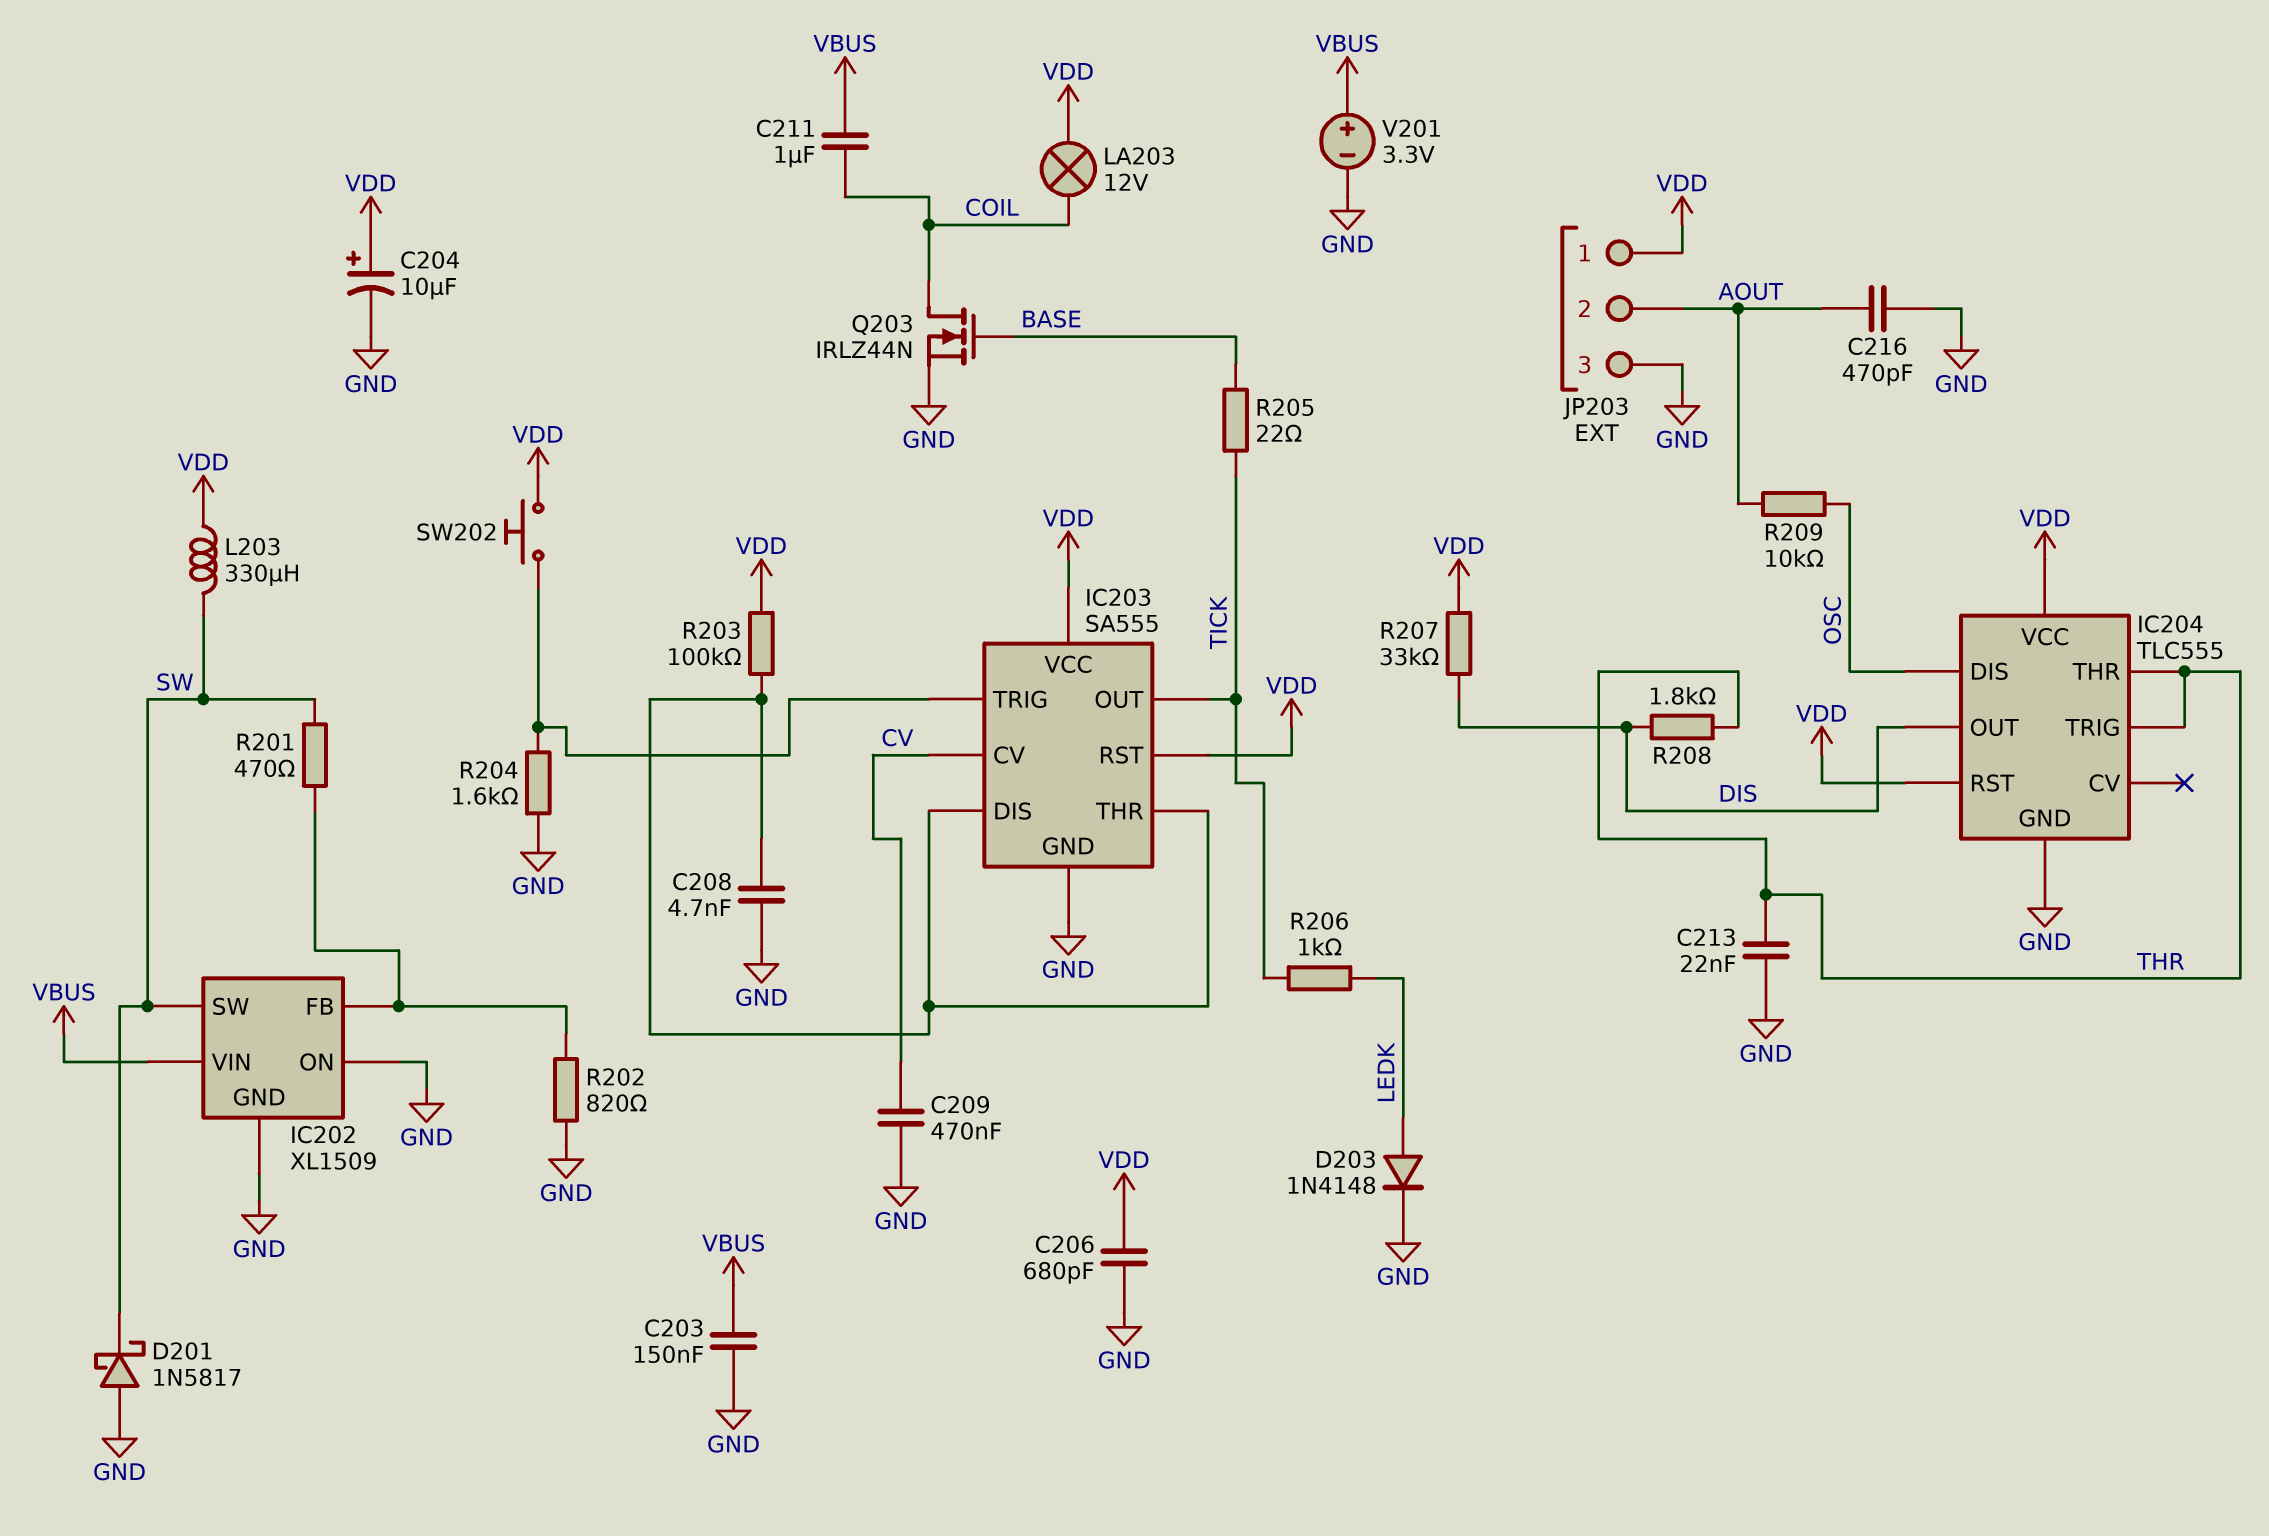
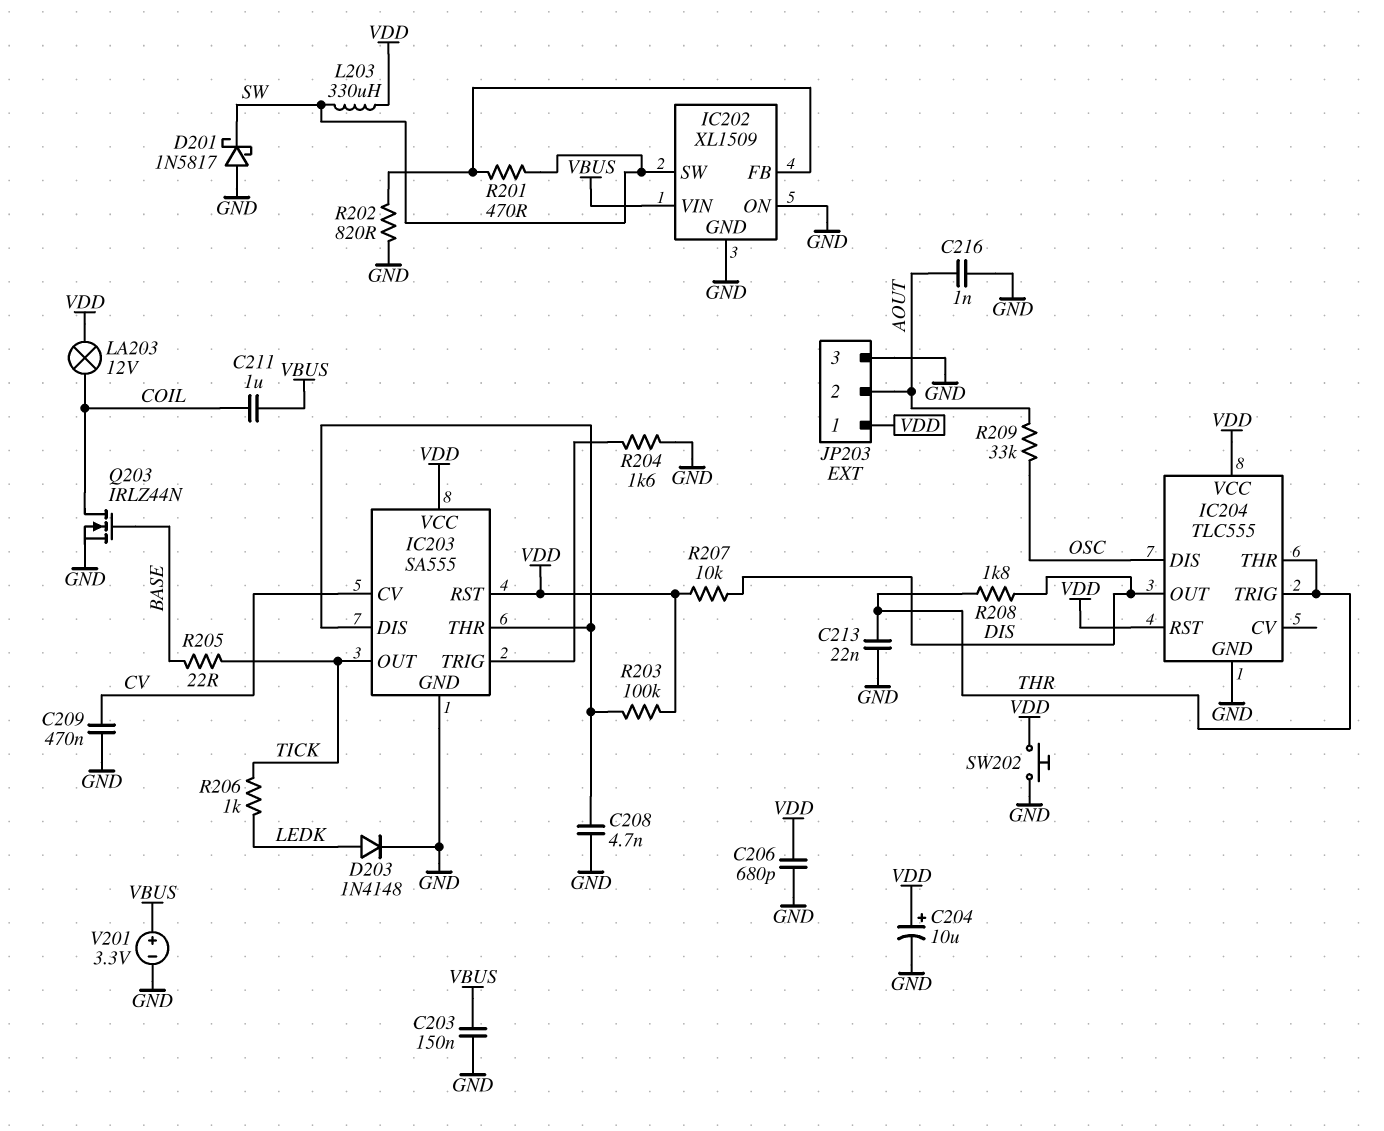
C216: 470pF (AOUT, GND) -> 1nF (AOUT, GND)
R207: 33k (DIS, VDD) -> 10k (DIS, VDD)
R209: 10k (AOUT, OSC) -> 33k (AOUT, OSC)
SW202: button (IC203/TRIG, VDD) -> button (GND, VDD)

